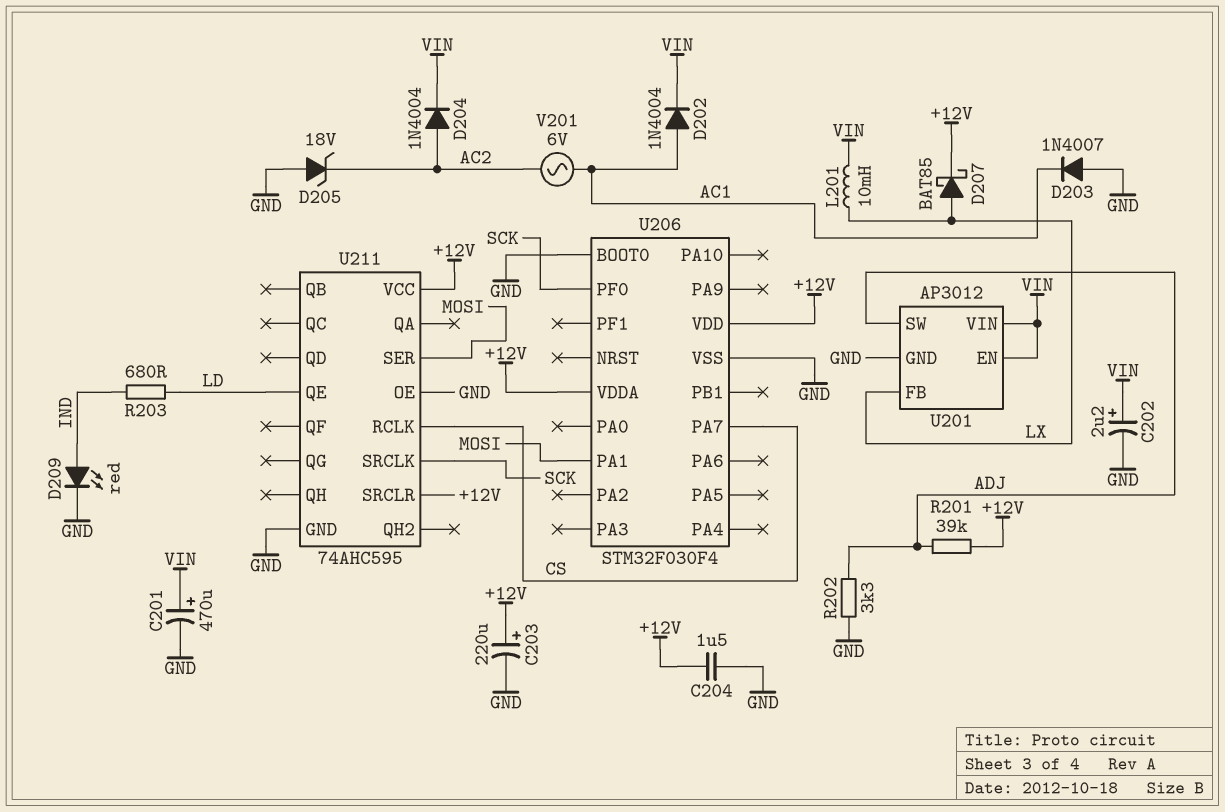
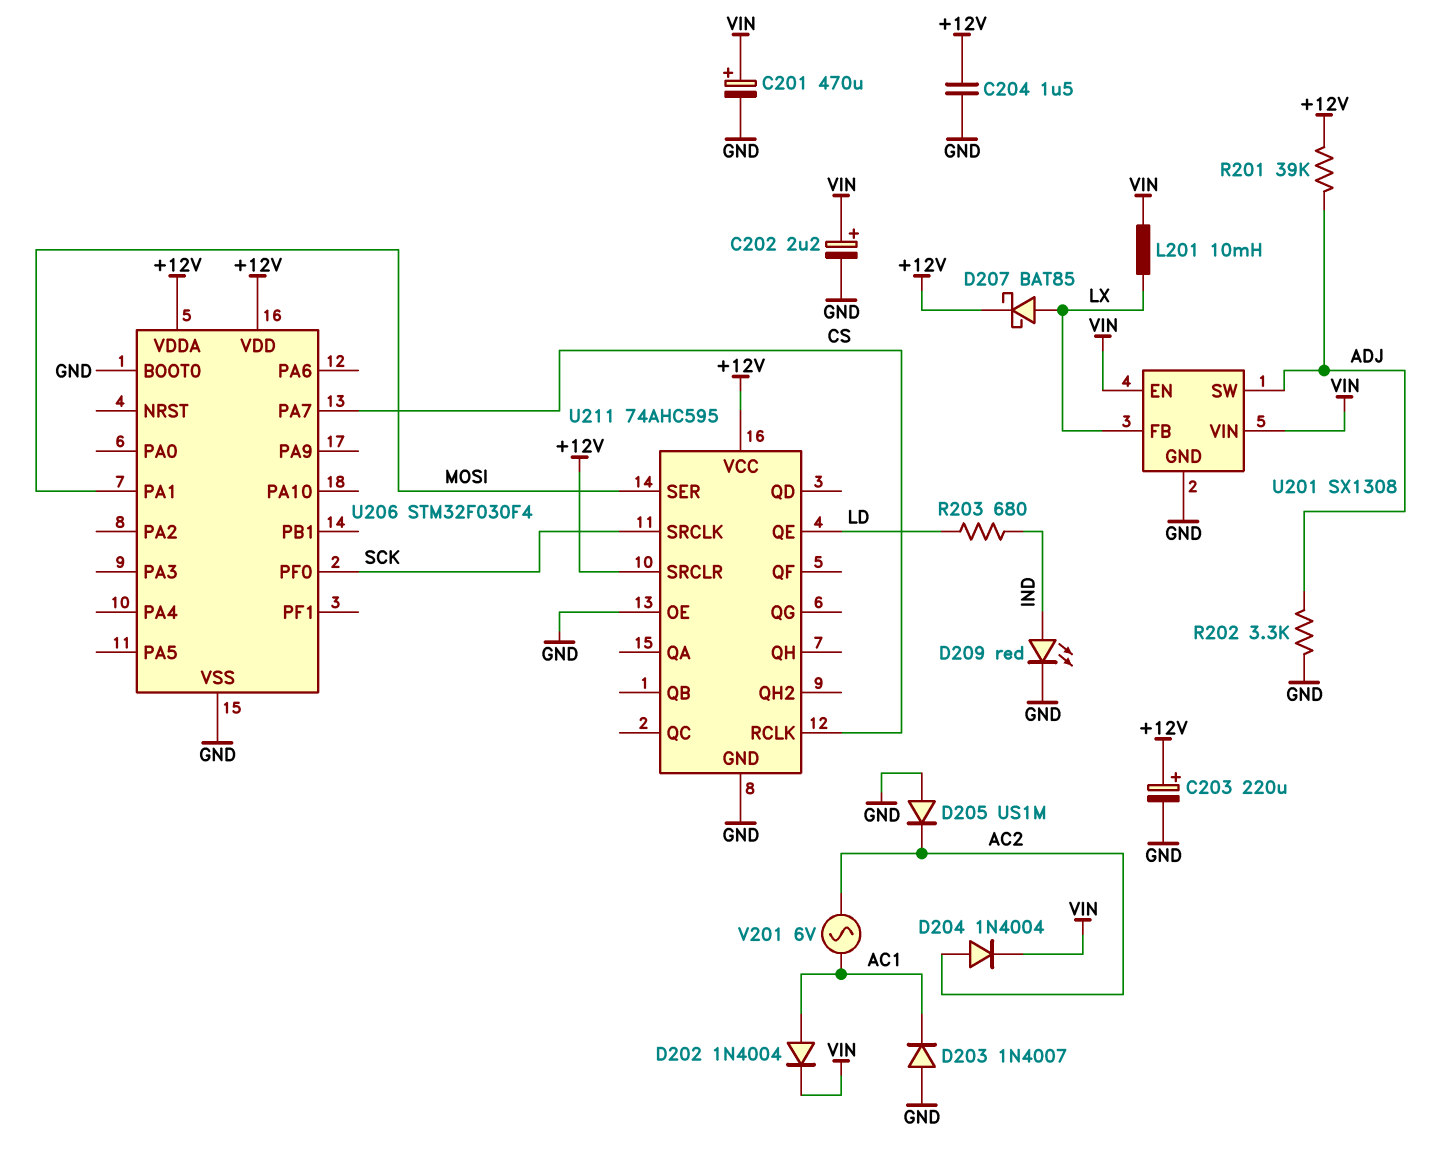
D205: zener 18V (A GND, K AC2) -> diode US1M (A GND, K AC2)
U201: AP3012 -> SX1308

